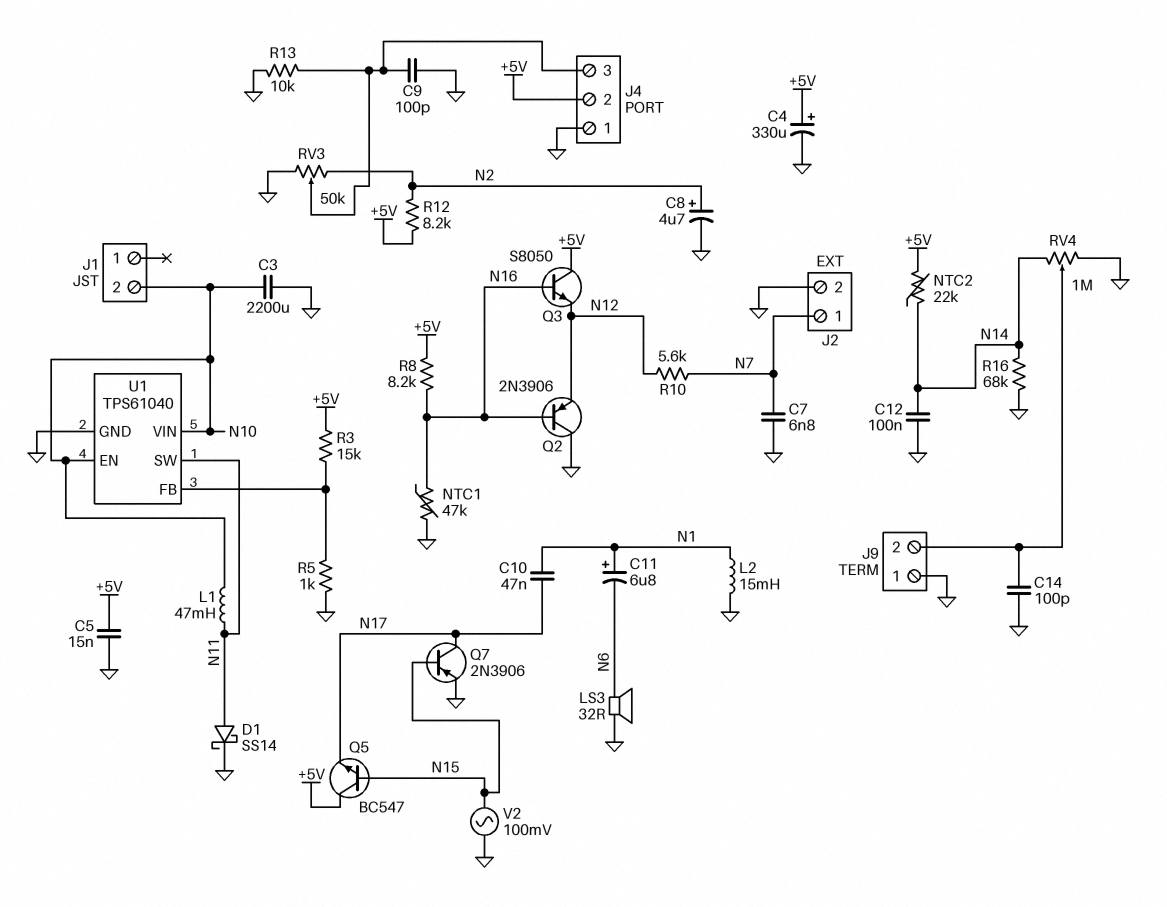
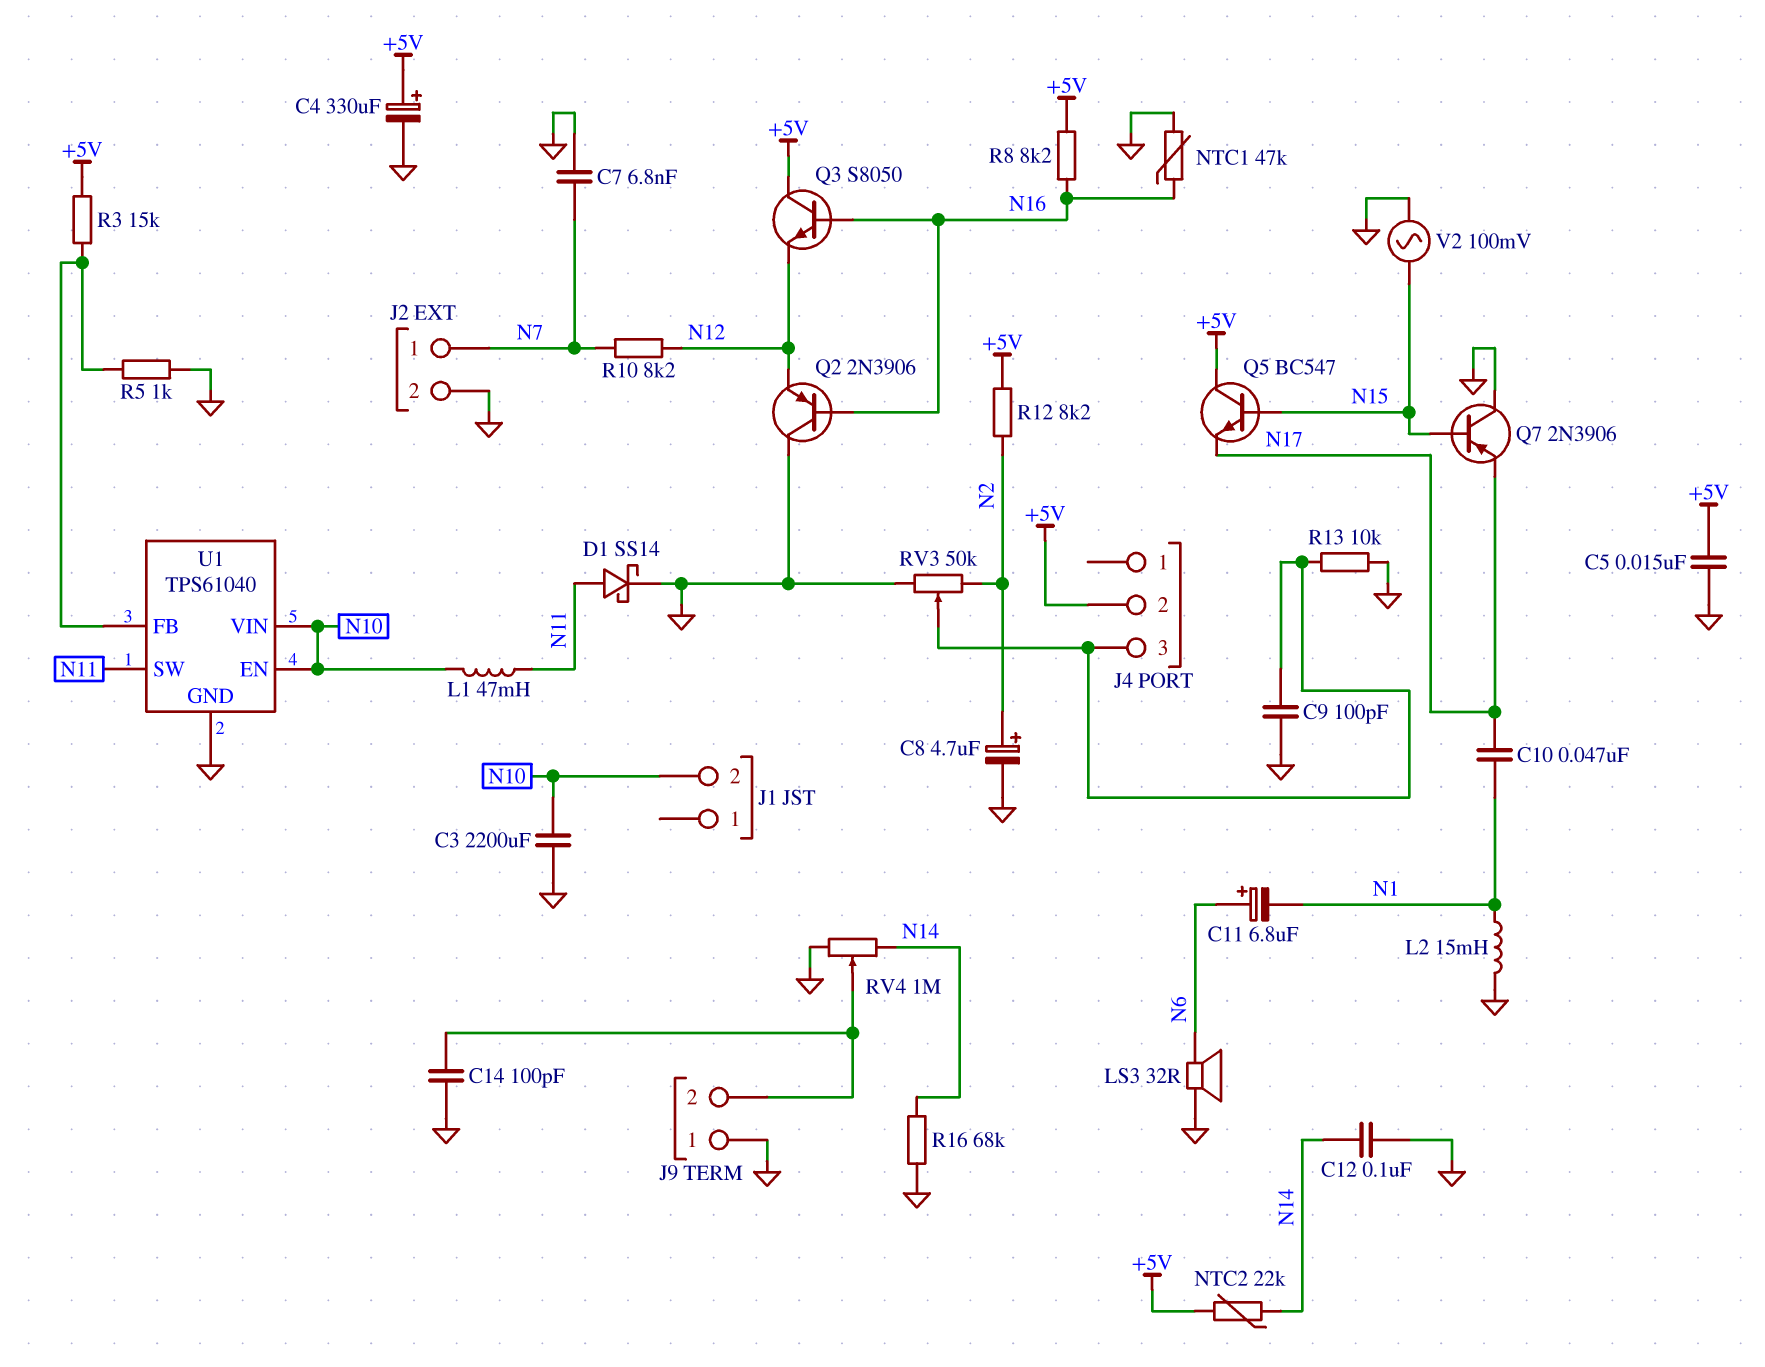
C11: 6.8uF (plus N1, minus N6) -> 6.8uF (plus N6, minus N1)
J4 pin 1: GND -> none
Q7: PNP 2N3906 (B N15, C N17, E GND) -> PNP 2N3906 (B N15, C GND, E N17)
R10: 5.6k (N7, N12) -> 8.2k (N7, N12)

